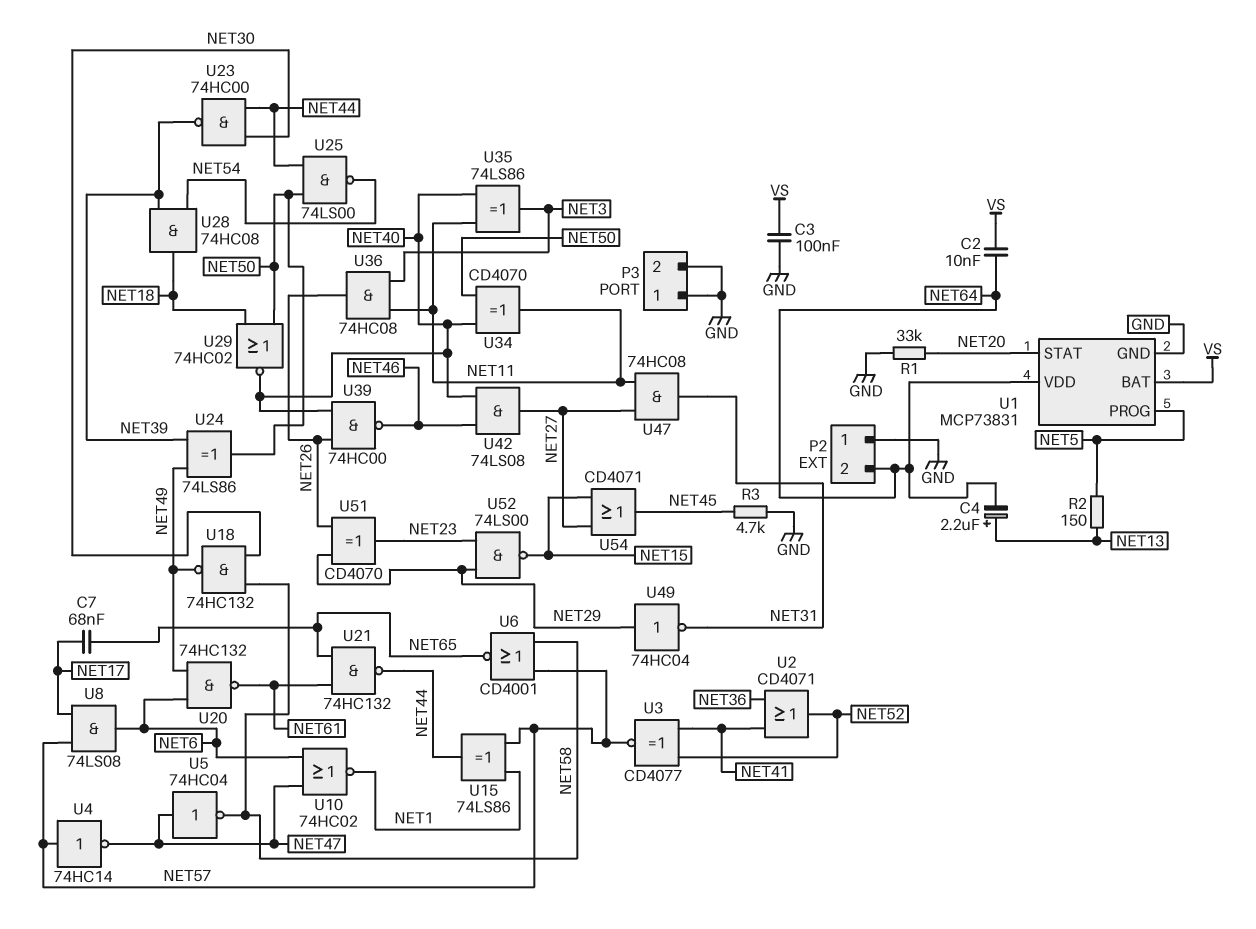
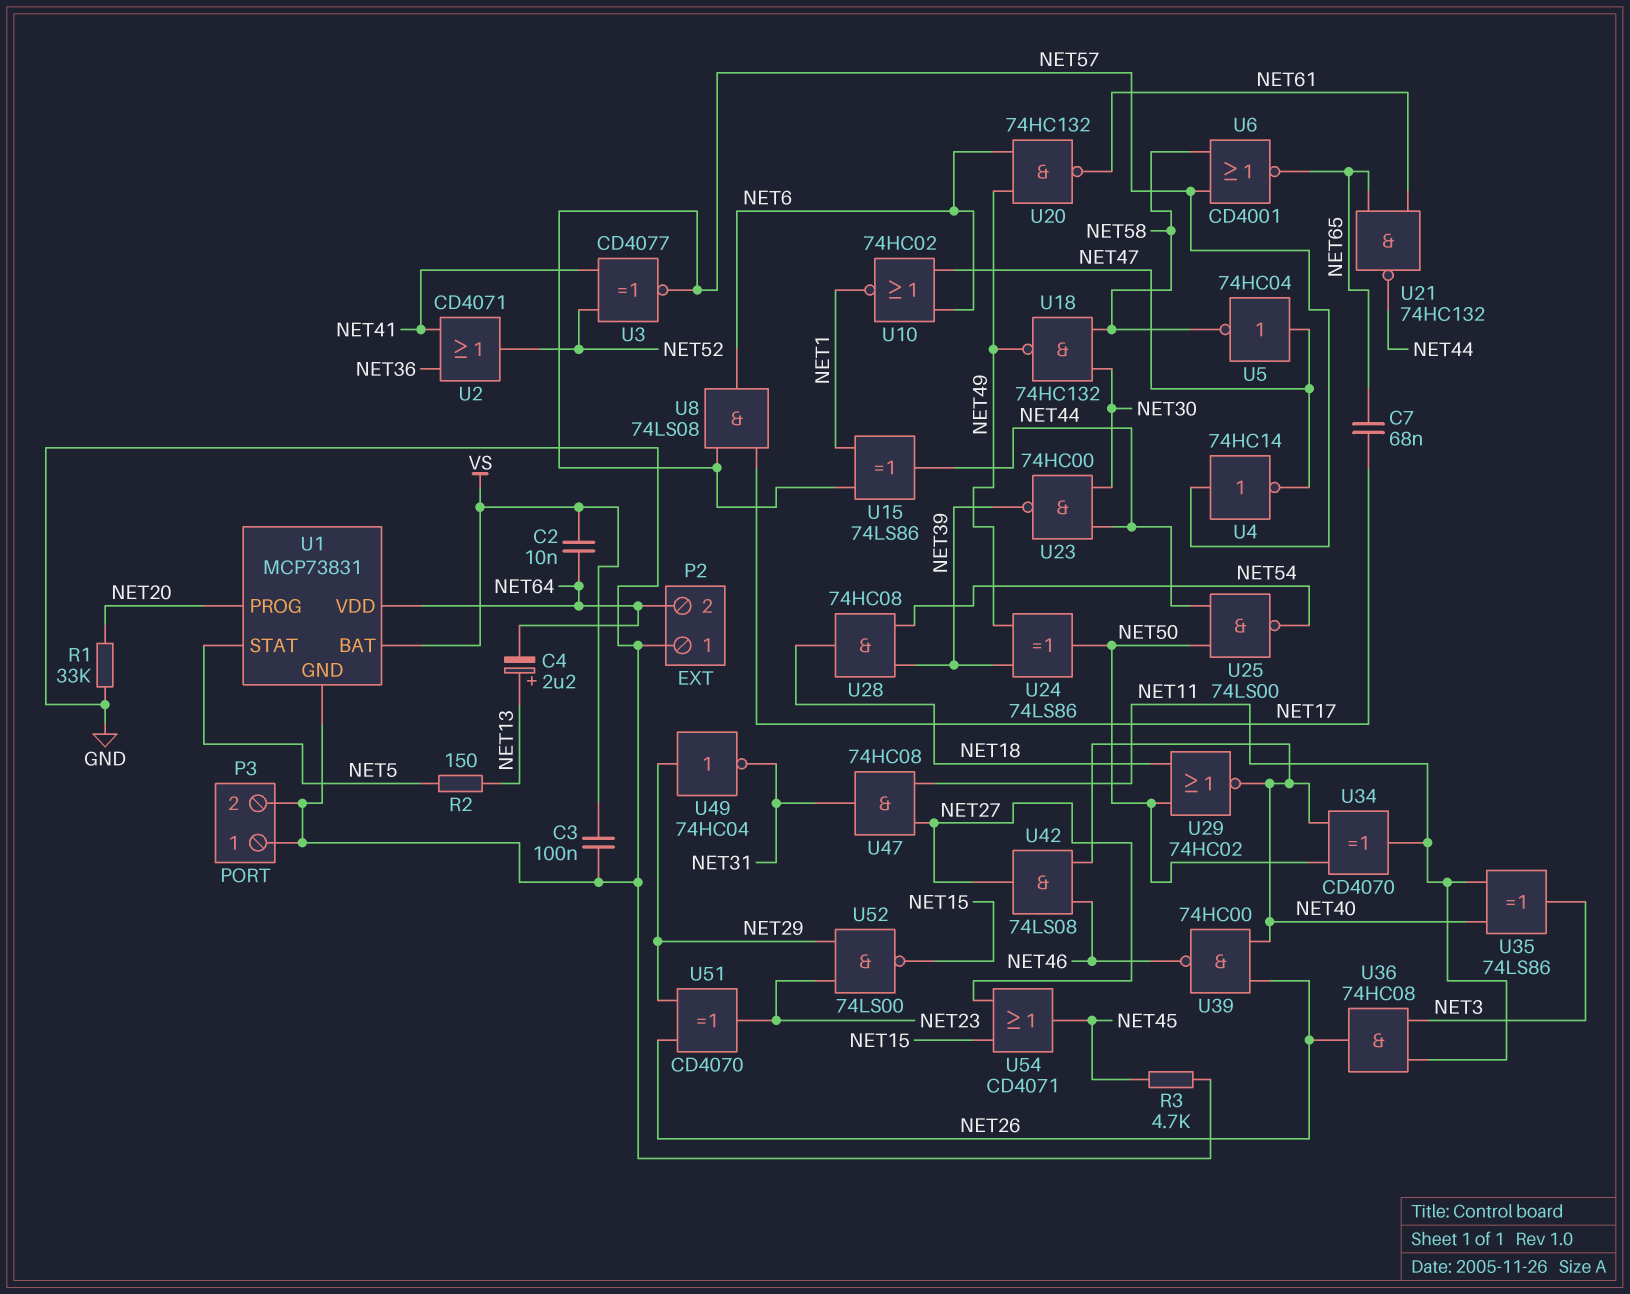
U1 pin PROG: NET5 -> NET20
U1 pin STAT: NET20 -> NET5

